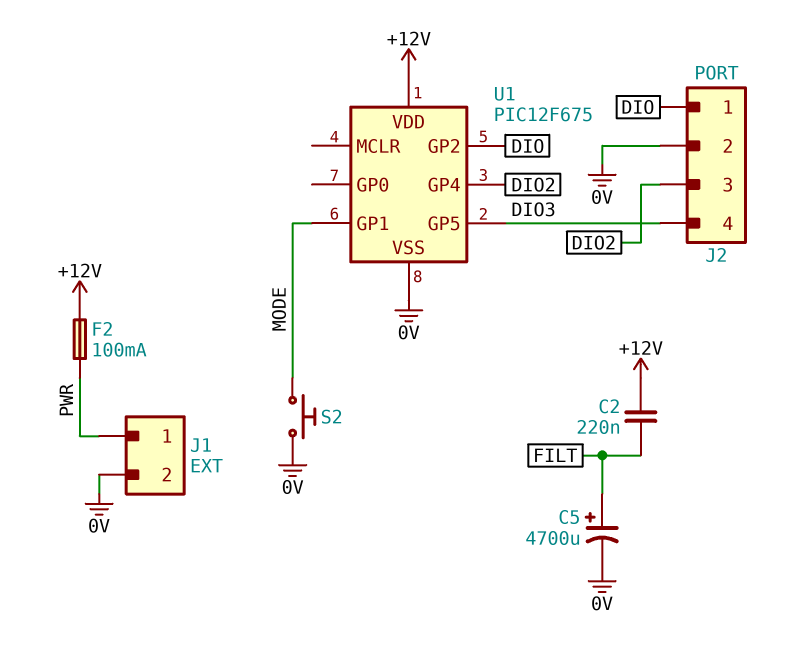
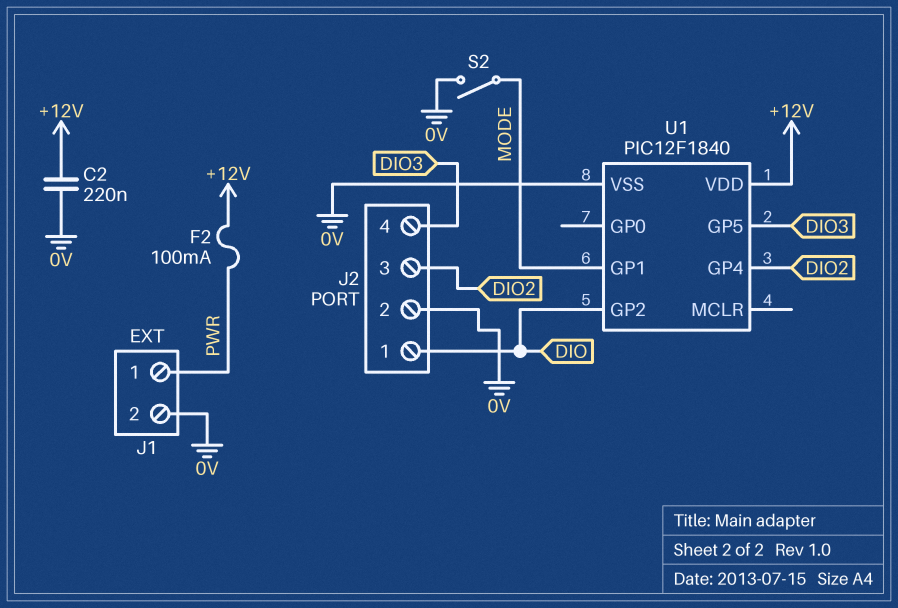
C2: 220nF (+12V, FILT) -> 220nF (+12V, 0V)
C5: 4700uF (plus FILT, minus 0V) -> none
S2: button (0V, MODE) -> switch (0V, MODE)
U1: PIC12F675 -> PIC12F1840

